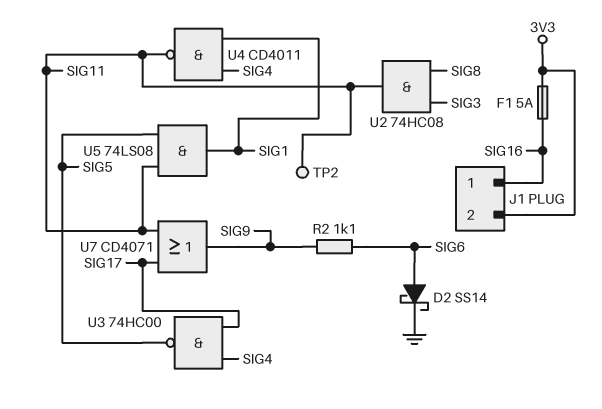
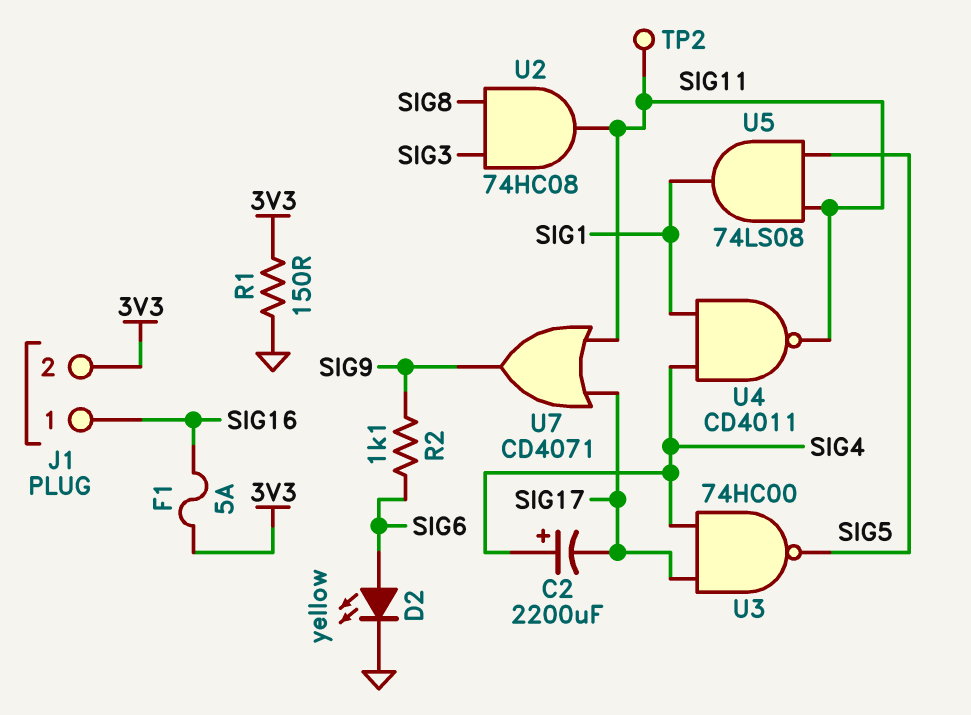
C2: none -> 2200uF (plus SIG4, minus SIG17)
D2: schottky SS14 (A SIG6, K GND) -> LED yellow (A SIG6, K GND)
R1: none -> 150 (3V3, GND)

